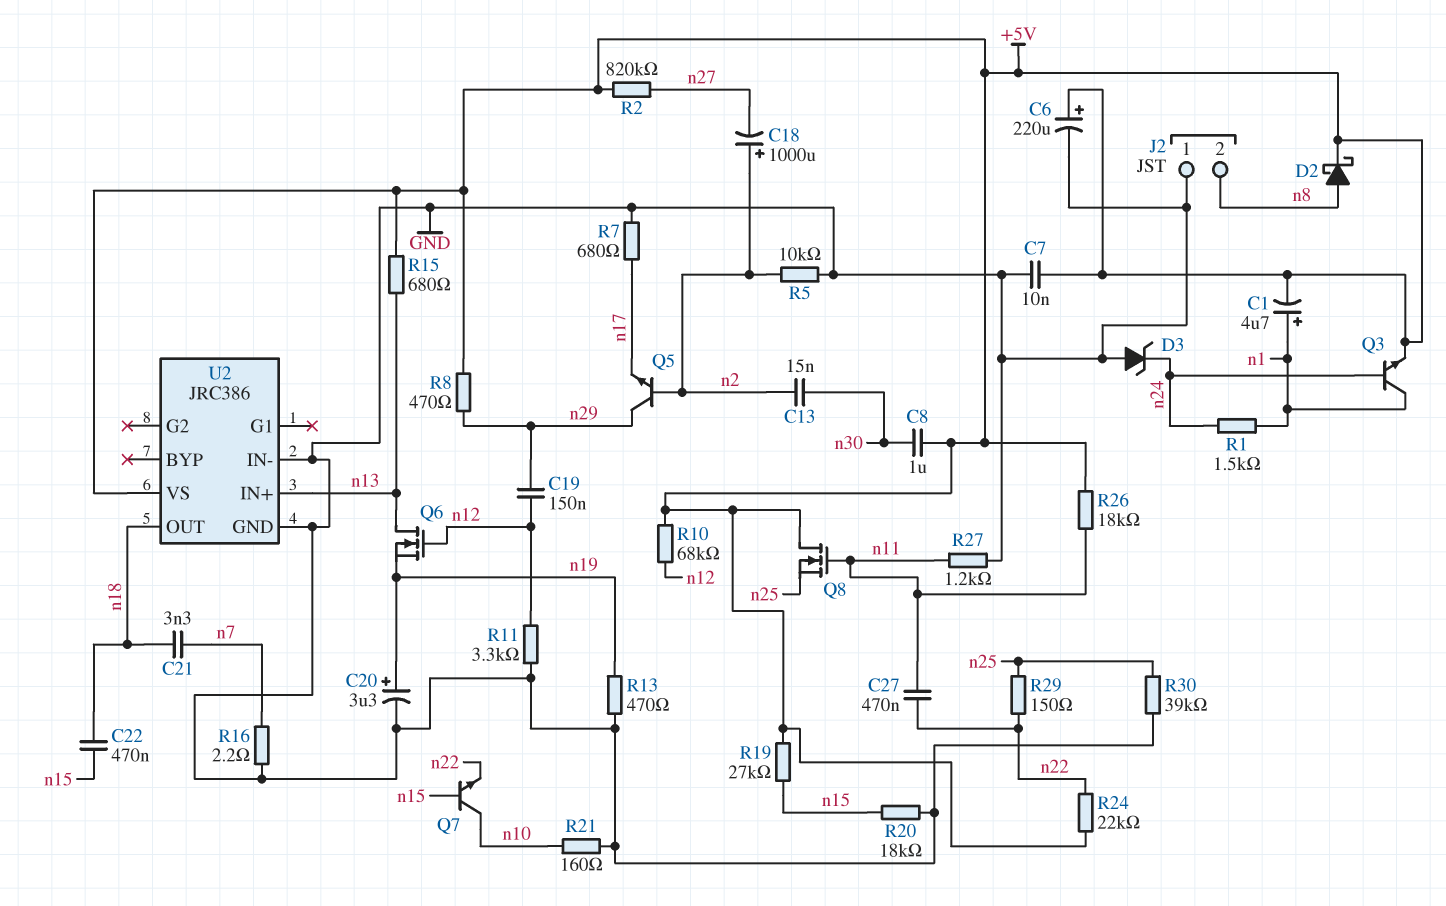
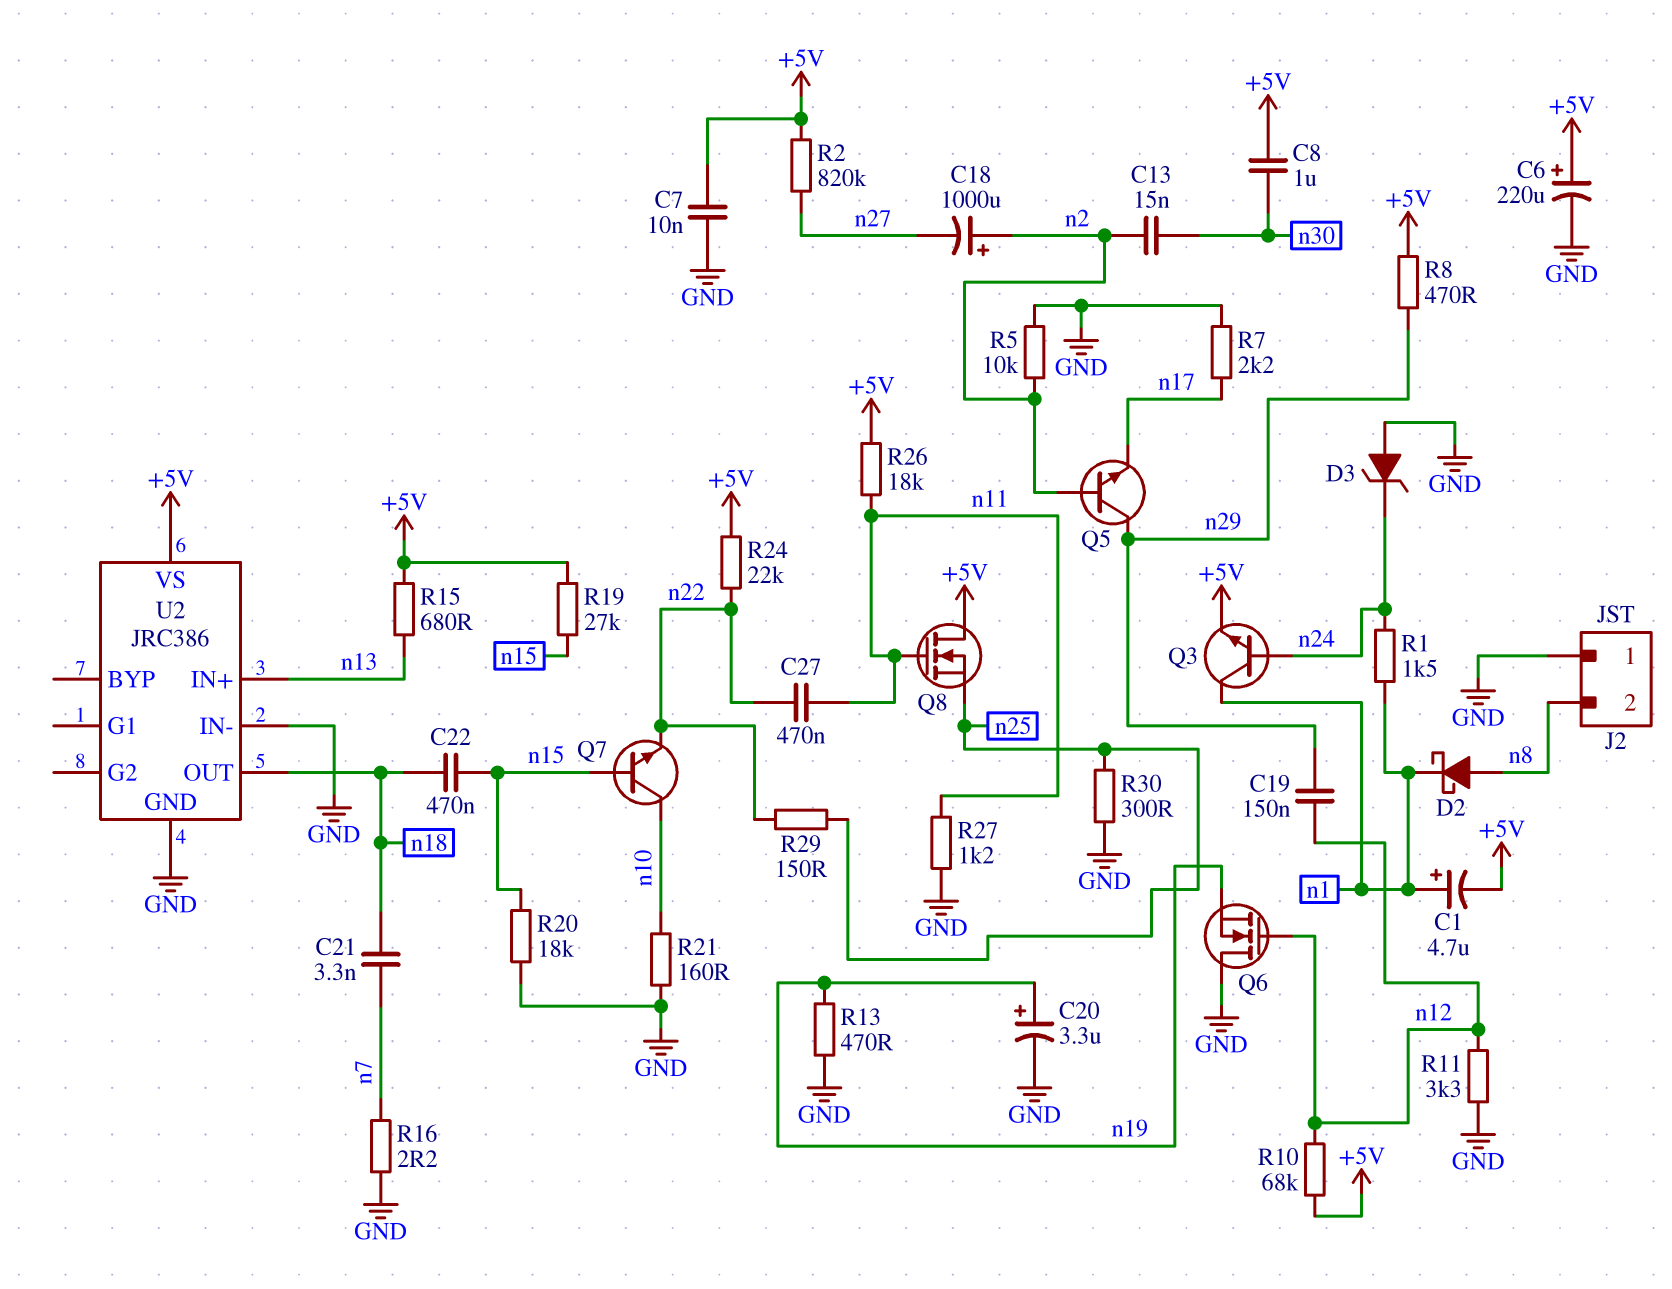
D2: schottky (A n8, K +5V) -> schottky (A n8, K n1)
Q6: NMOS (G n12, D n13, S n19) -> NMOS (G n12, D GND, S n19)
R7: 680 (GND, n17) -> 2.2k (GND, n17)
R30: 39k (GND, n25) -> 300 (GND, n25)

